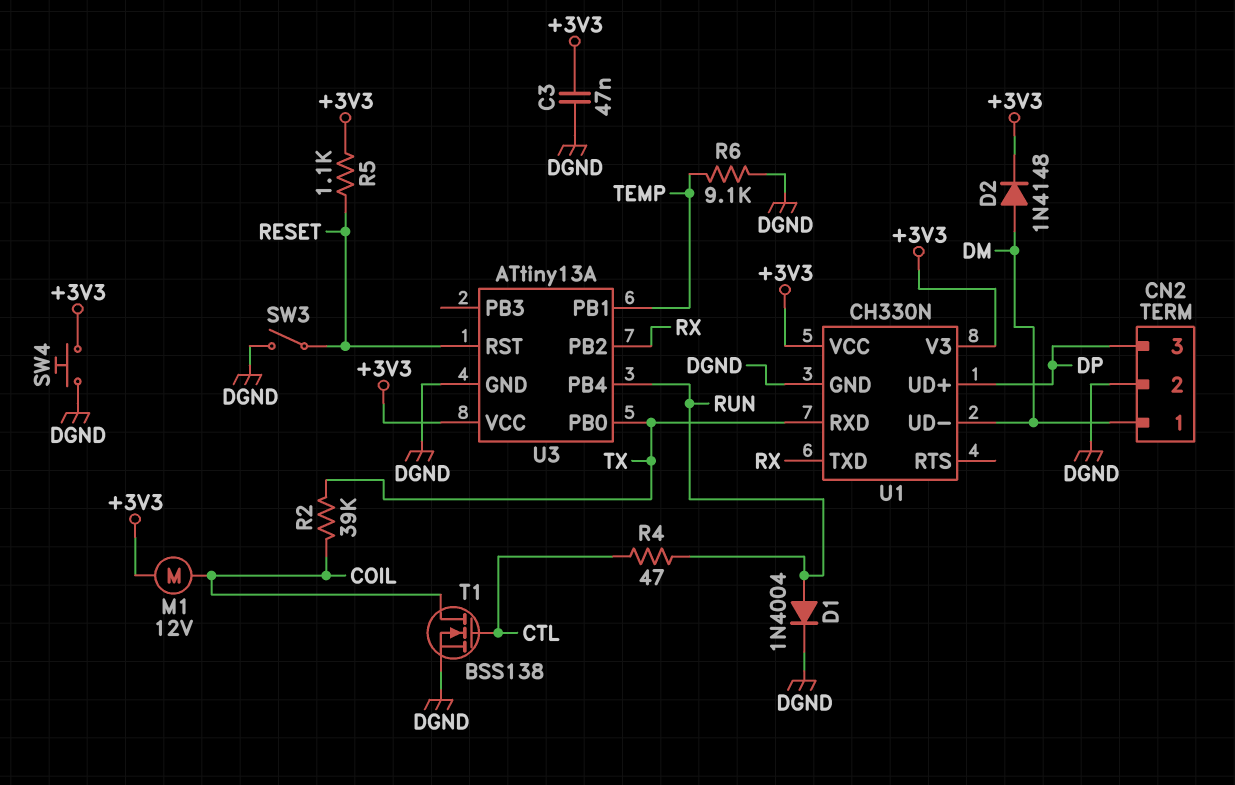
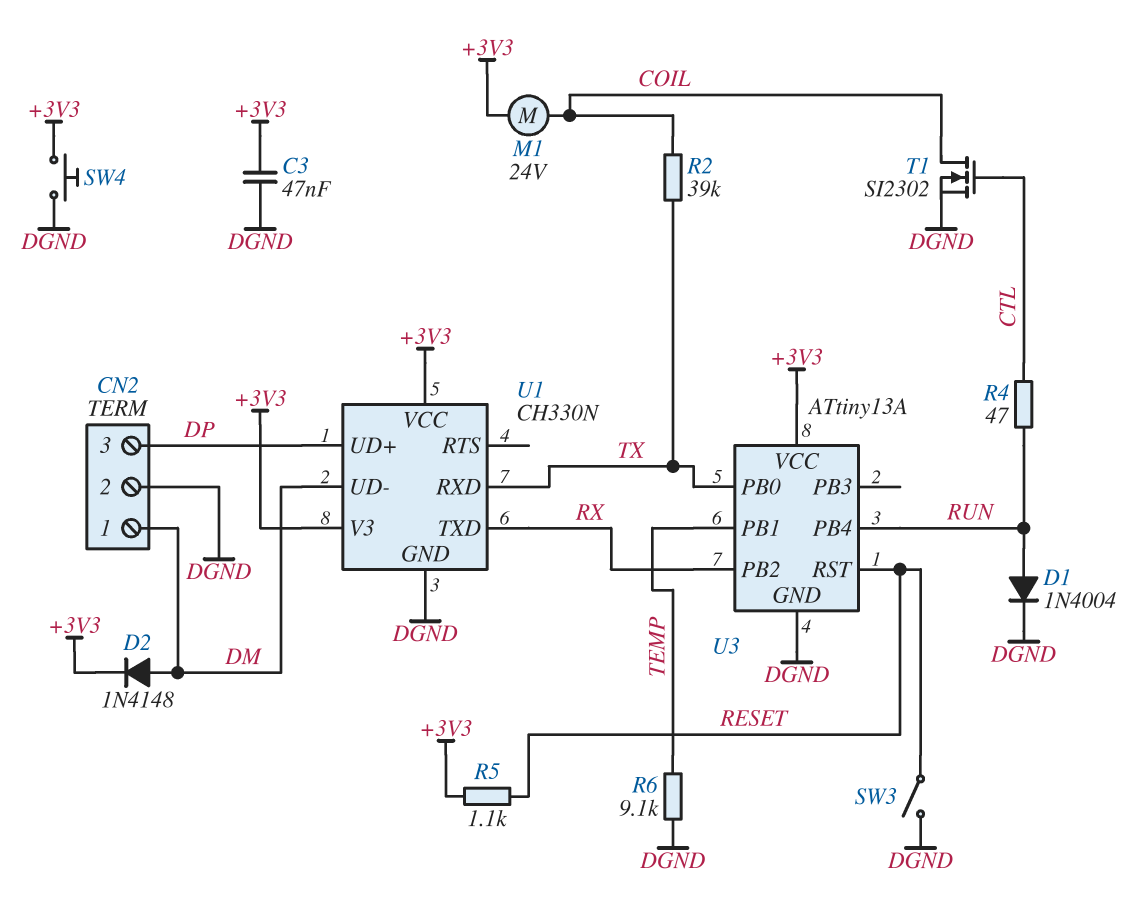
M1: motor 12V (+3V3, COIL) -> motor 24V (+3V3, COIL)
T1: NMOS BSS138 (G CTL, D COIL, S DGND) -> NMOS SI2302 (G CTL, D COIL, S DGND)

